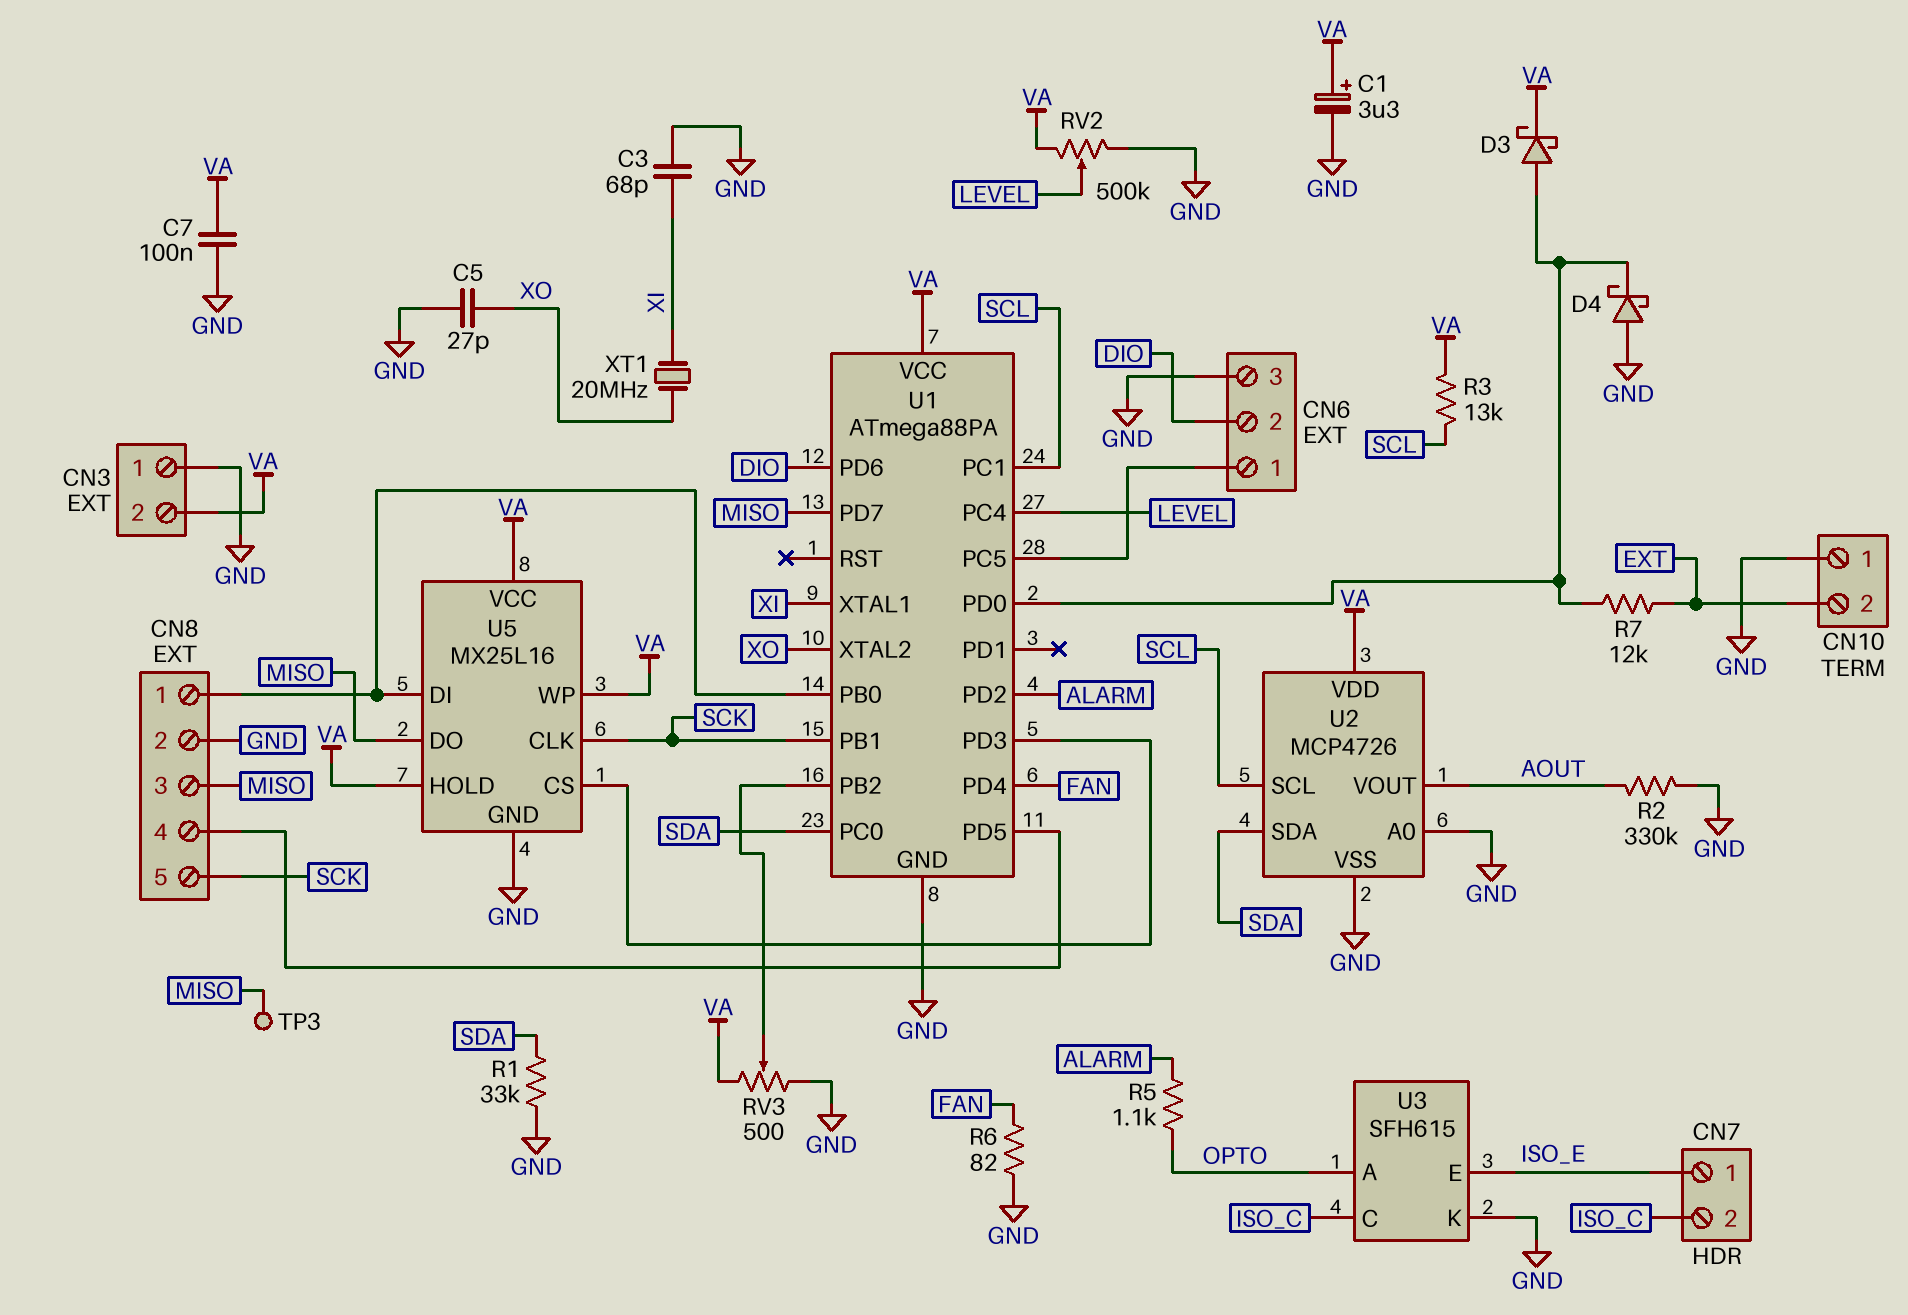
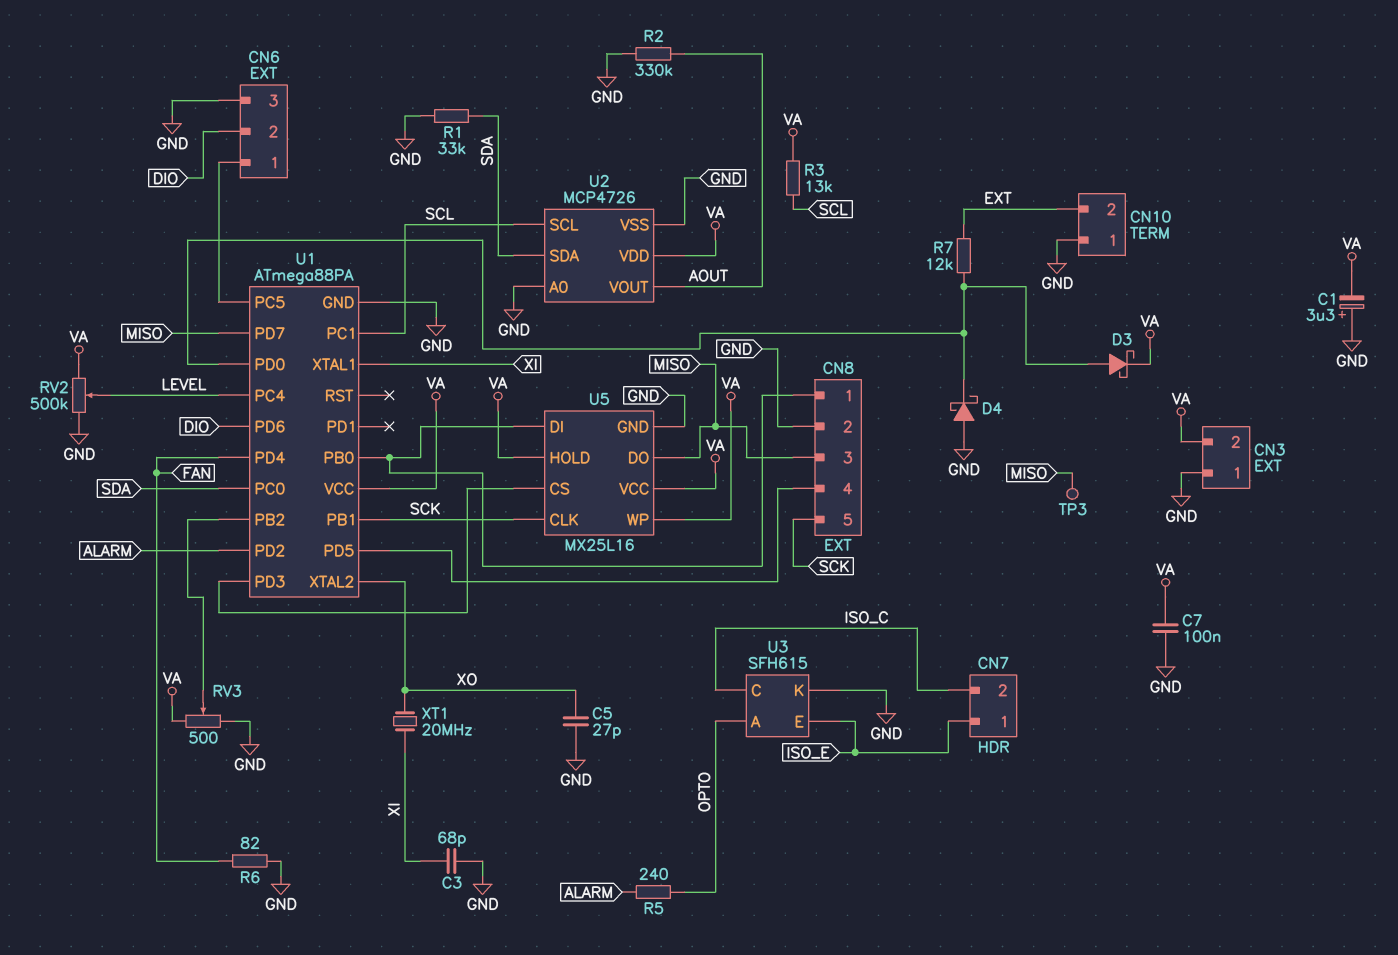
C1: 3.3uF (plus VA, minus GND) -> 3.3uF (plus GND, minus VA)
R5: 1.1k (ALARM, OPTO) -> 240 (ALARM, OPTO)

